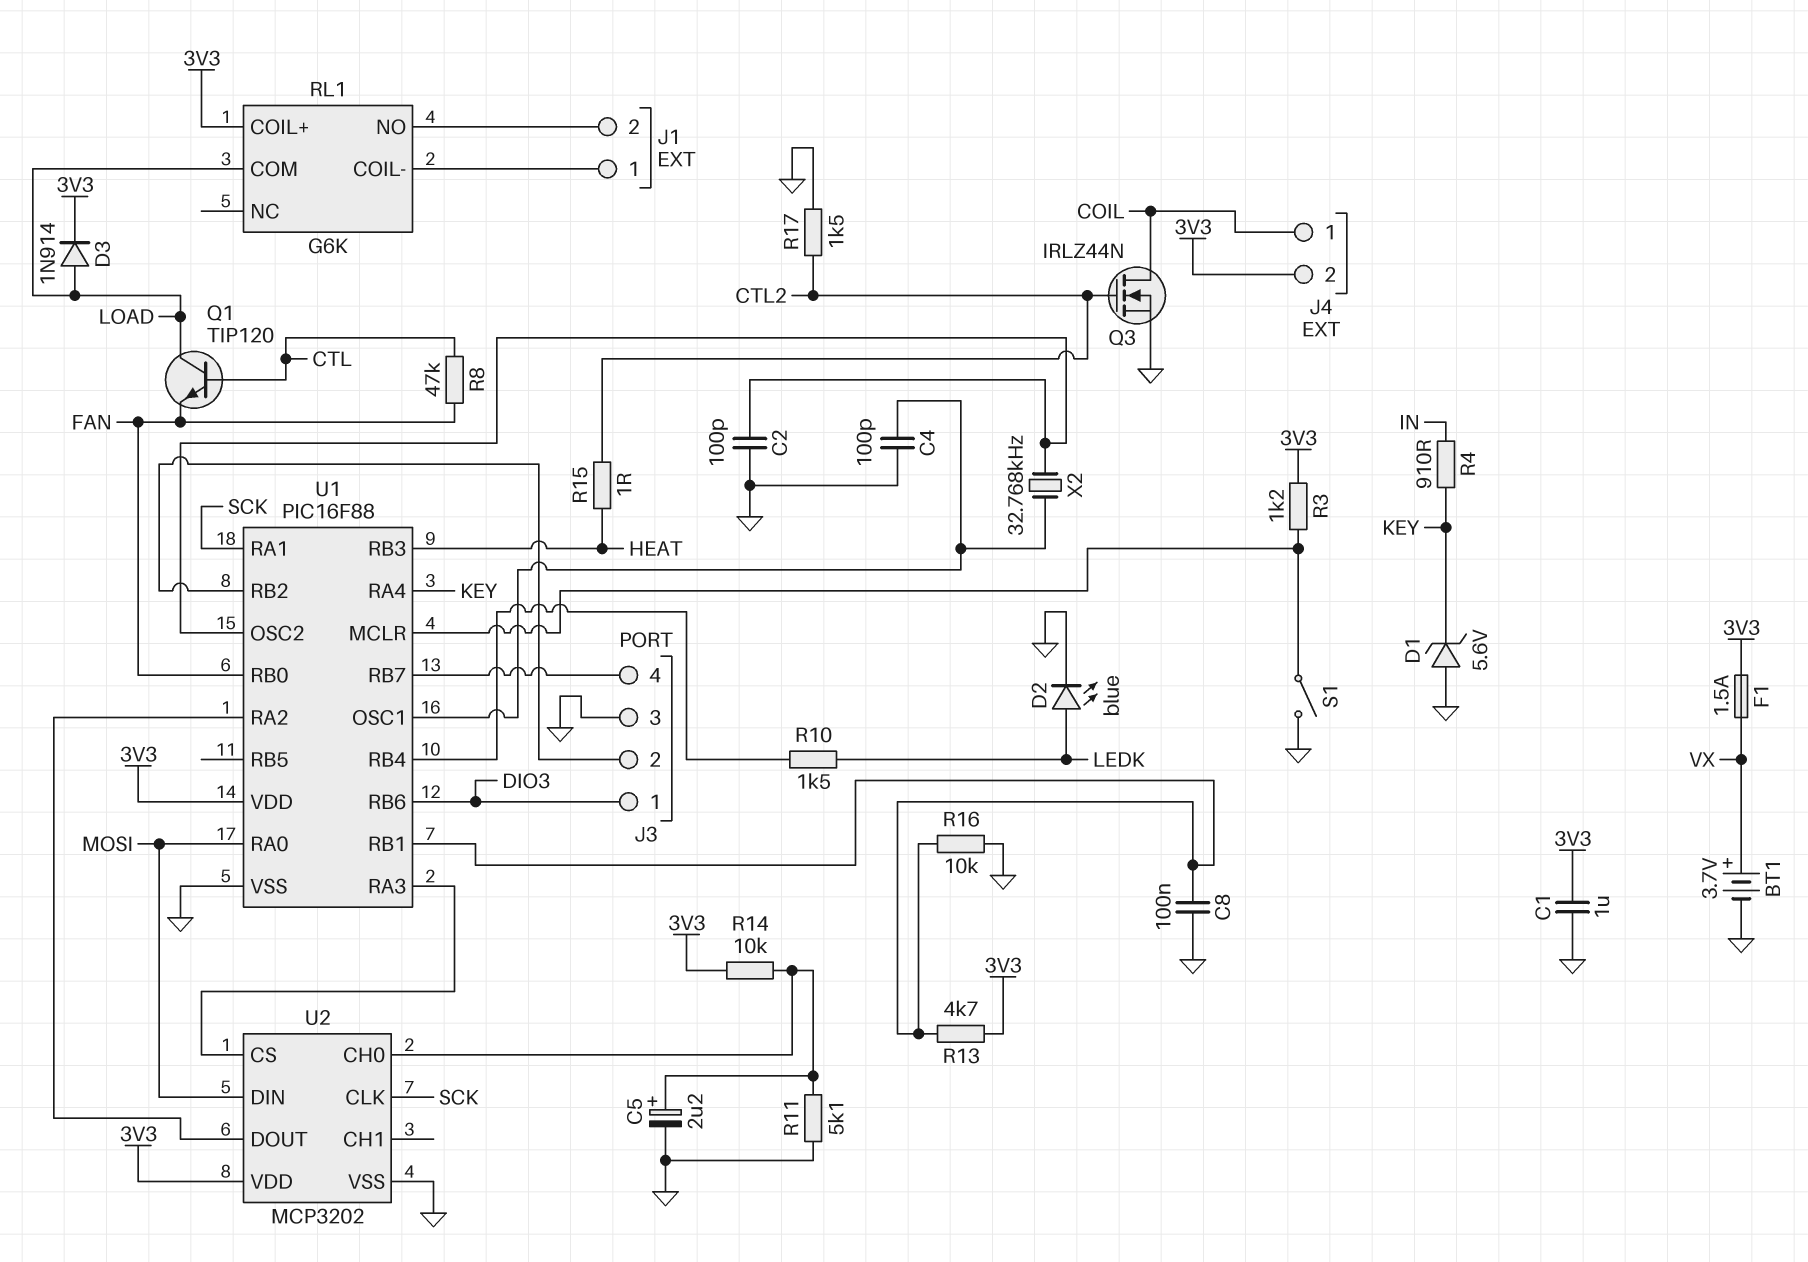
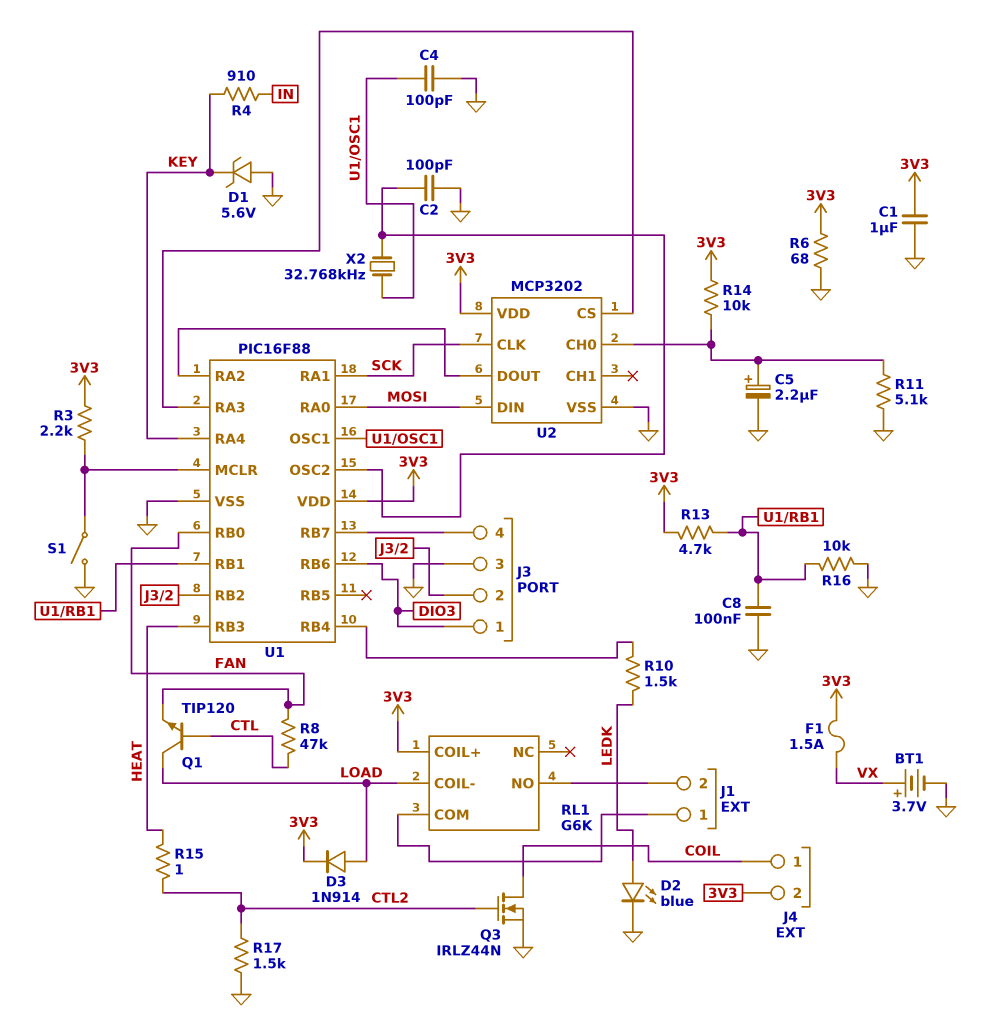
R3: 1.2k (3V3, U1/MCLR) -> 2.2k (3V3, U1/MCLR)
R6: none -> 68 (3V3, GND)
RL1 pin COIL-: J1/1 -> LOAD
RL1 pin COM: LOAD -> J1/1

